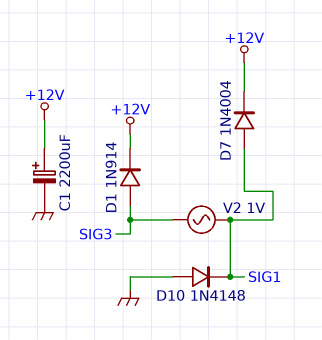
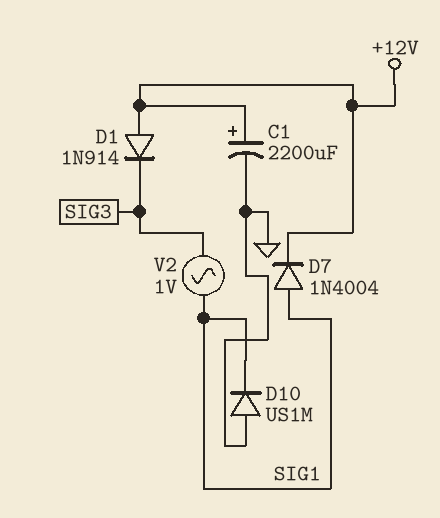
D1: diode 1N914 (A SIG3, K +12V) -> diode 1N914 (A +12V, K SIG3)
D10: diode 1N4148 (A GND, K SIG1) -> diode US1M (A GND, K SIG1)

